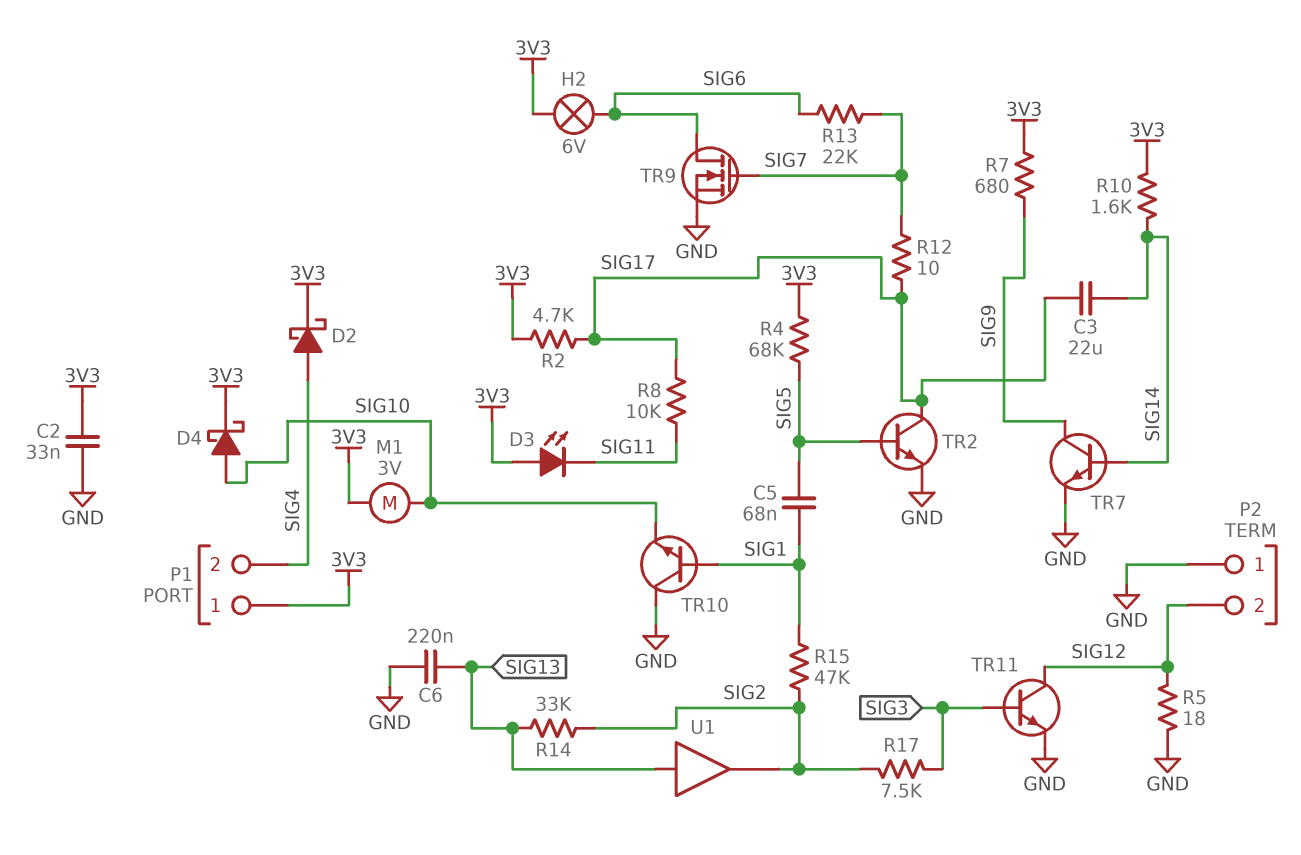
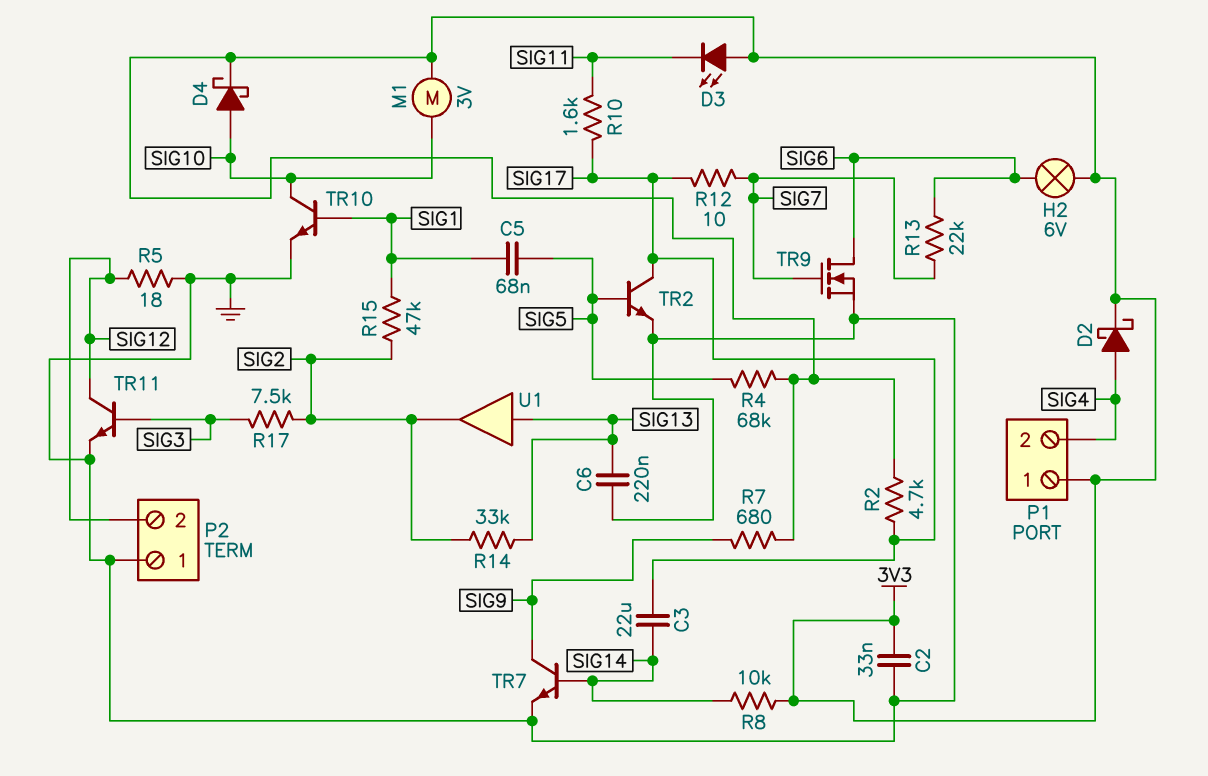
R8: 10k (SIG11, SIG17) -> 10k (3V3, SIG14)
R10: 1.6k (3V3, SIG14) -> 1.6k (SIG11, SIG17)
TR10: NPN (B SIG1, C GND, E SIG10) -> NPN (B SIG1, C SIG10, E GND)

